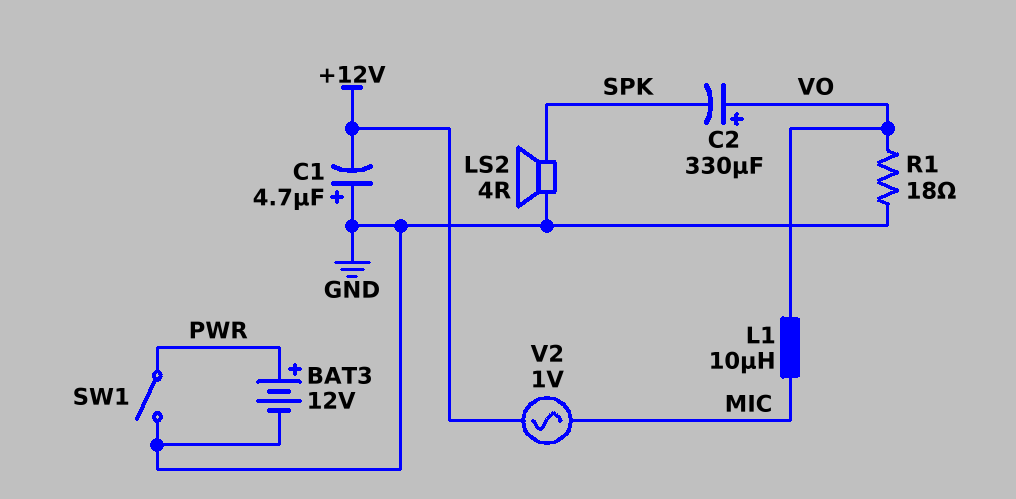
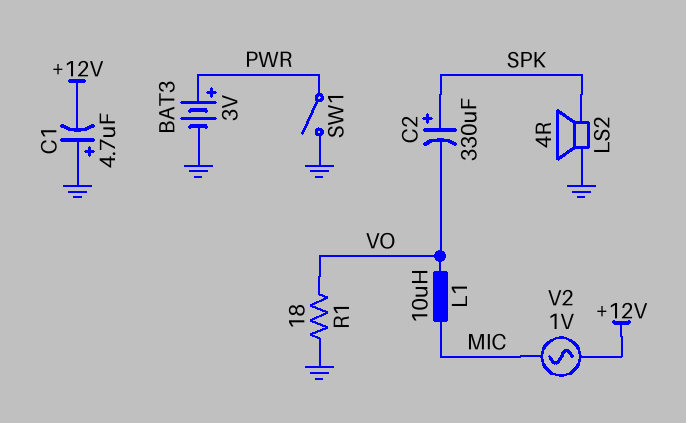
BAT3: 12V (plus PWR, minus GND) -> 3V (plus PWR, minus GND)
C2: 330uF (plus VO, minus SPK) -> 330uF (plus SPK, minus VO)

